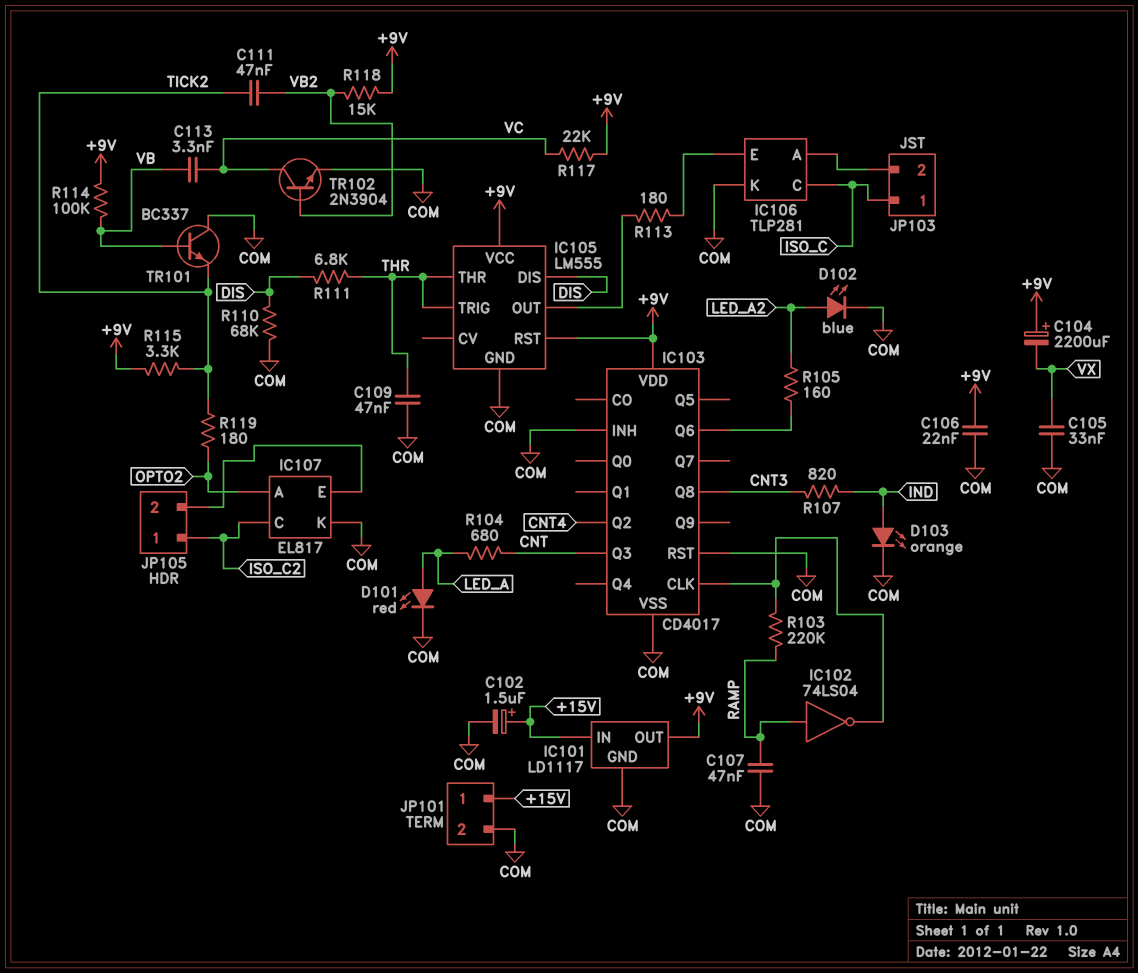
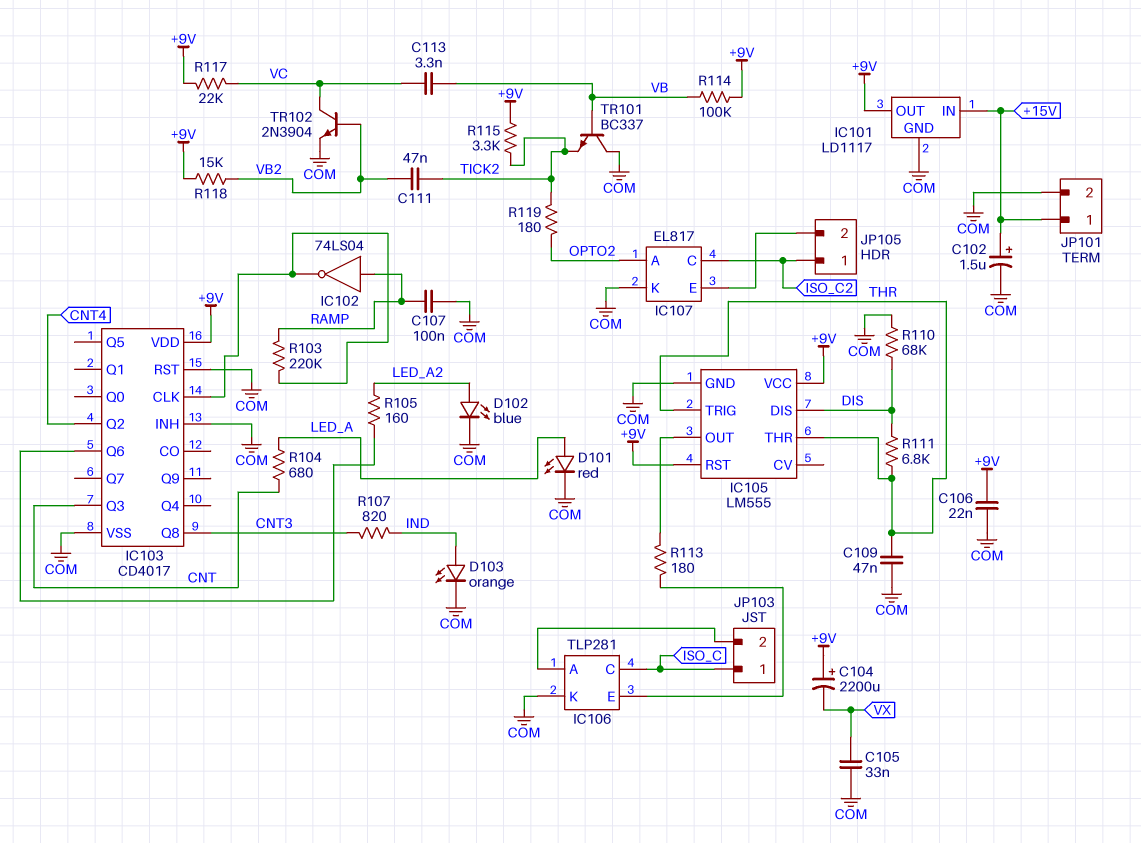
C107: 47nF (COM, RAMP) -> 100nF (COM, RAMP)

